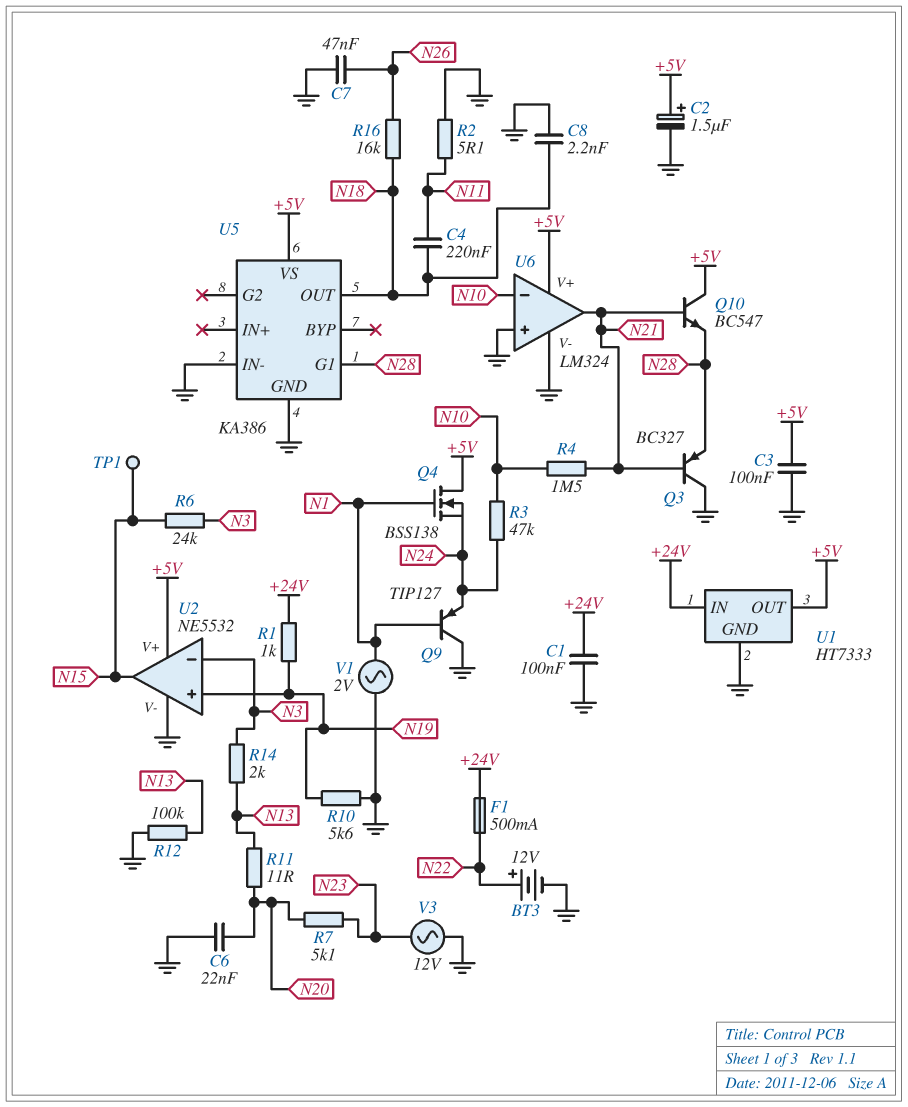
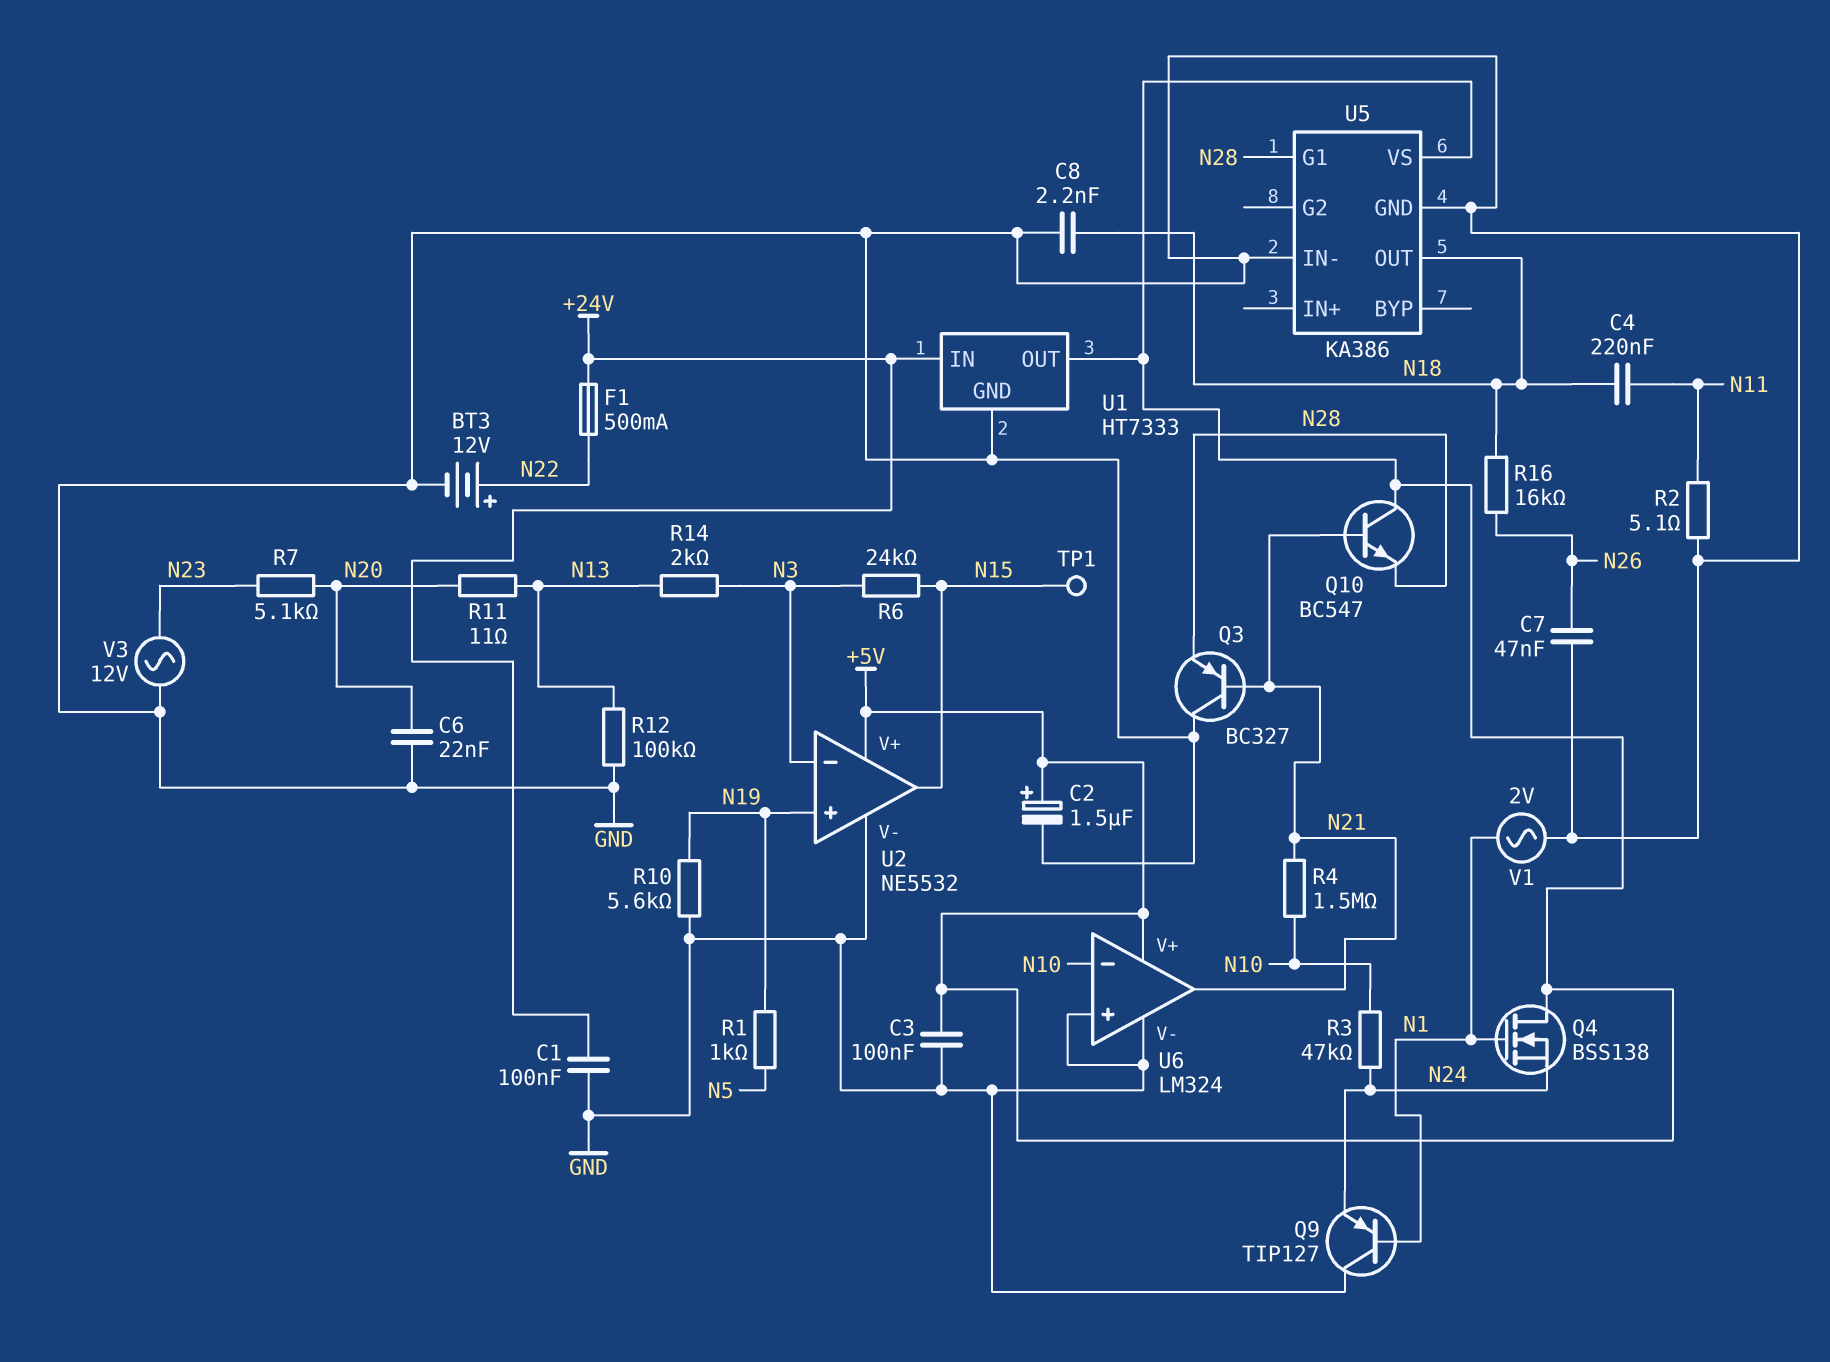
R1: 1k (+24V, N19) -> 1k (N5, N19)

